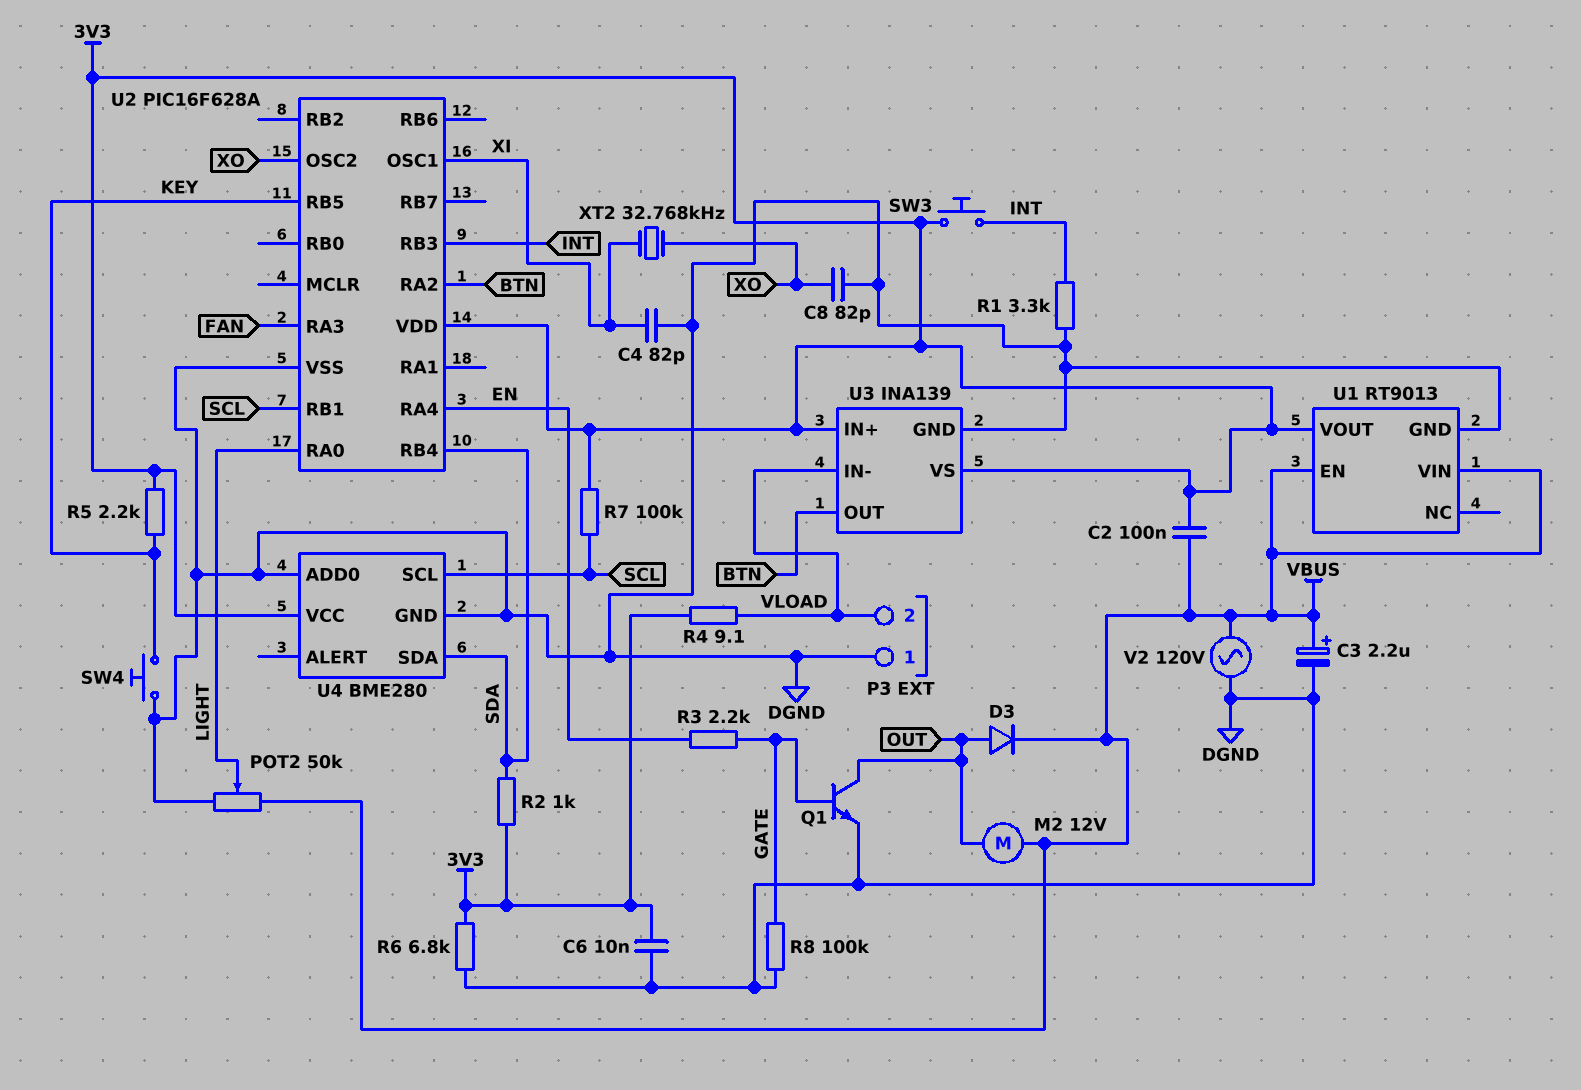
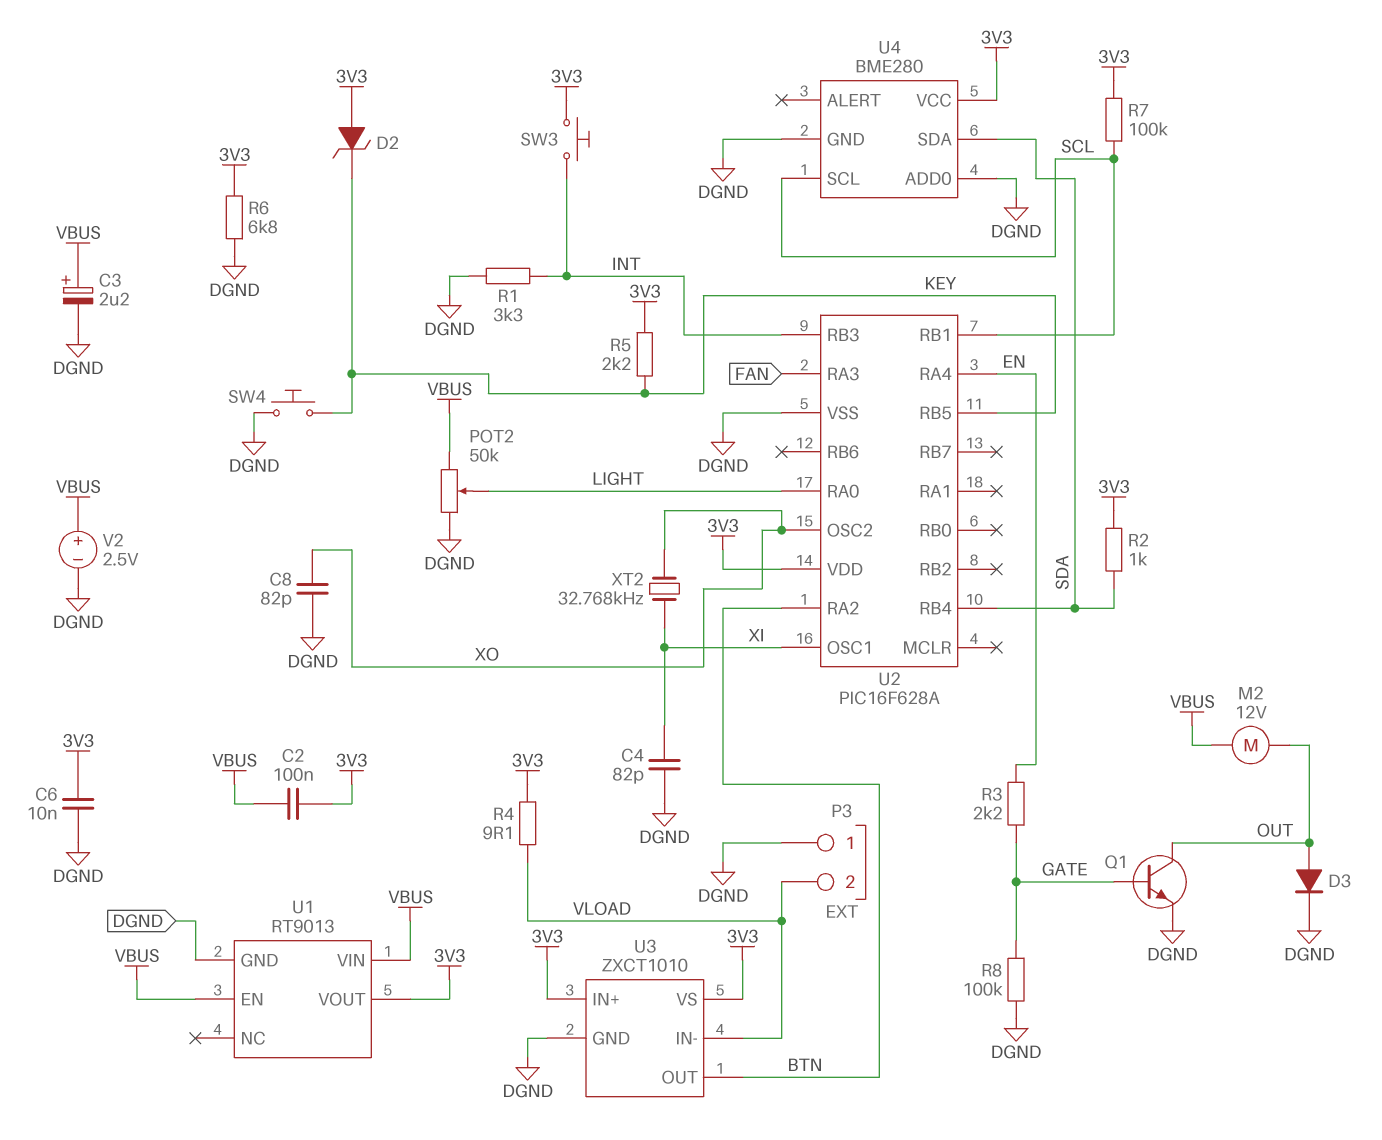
D2: none -> zener (A 3V3, K KEY)
D3: diode (A OUT, K VBUS) -> diode (A OUT, K DGND)
U3: INA139 -> ZXCT1010
V2: AC 120V (DGND, VBUS) -> 2.5V (plus VBUS, minus DGND)

